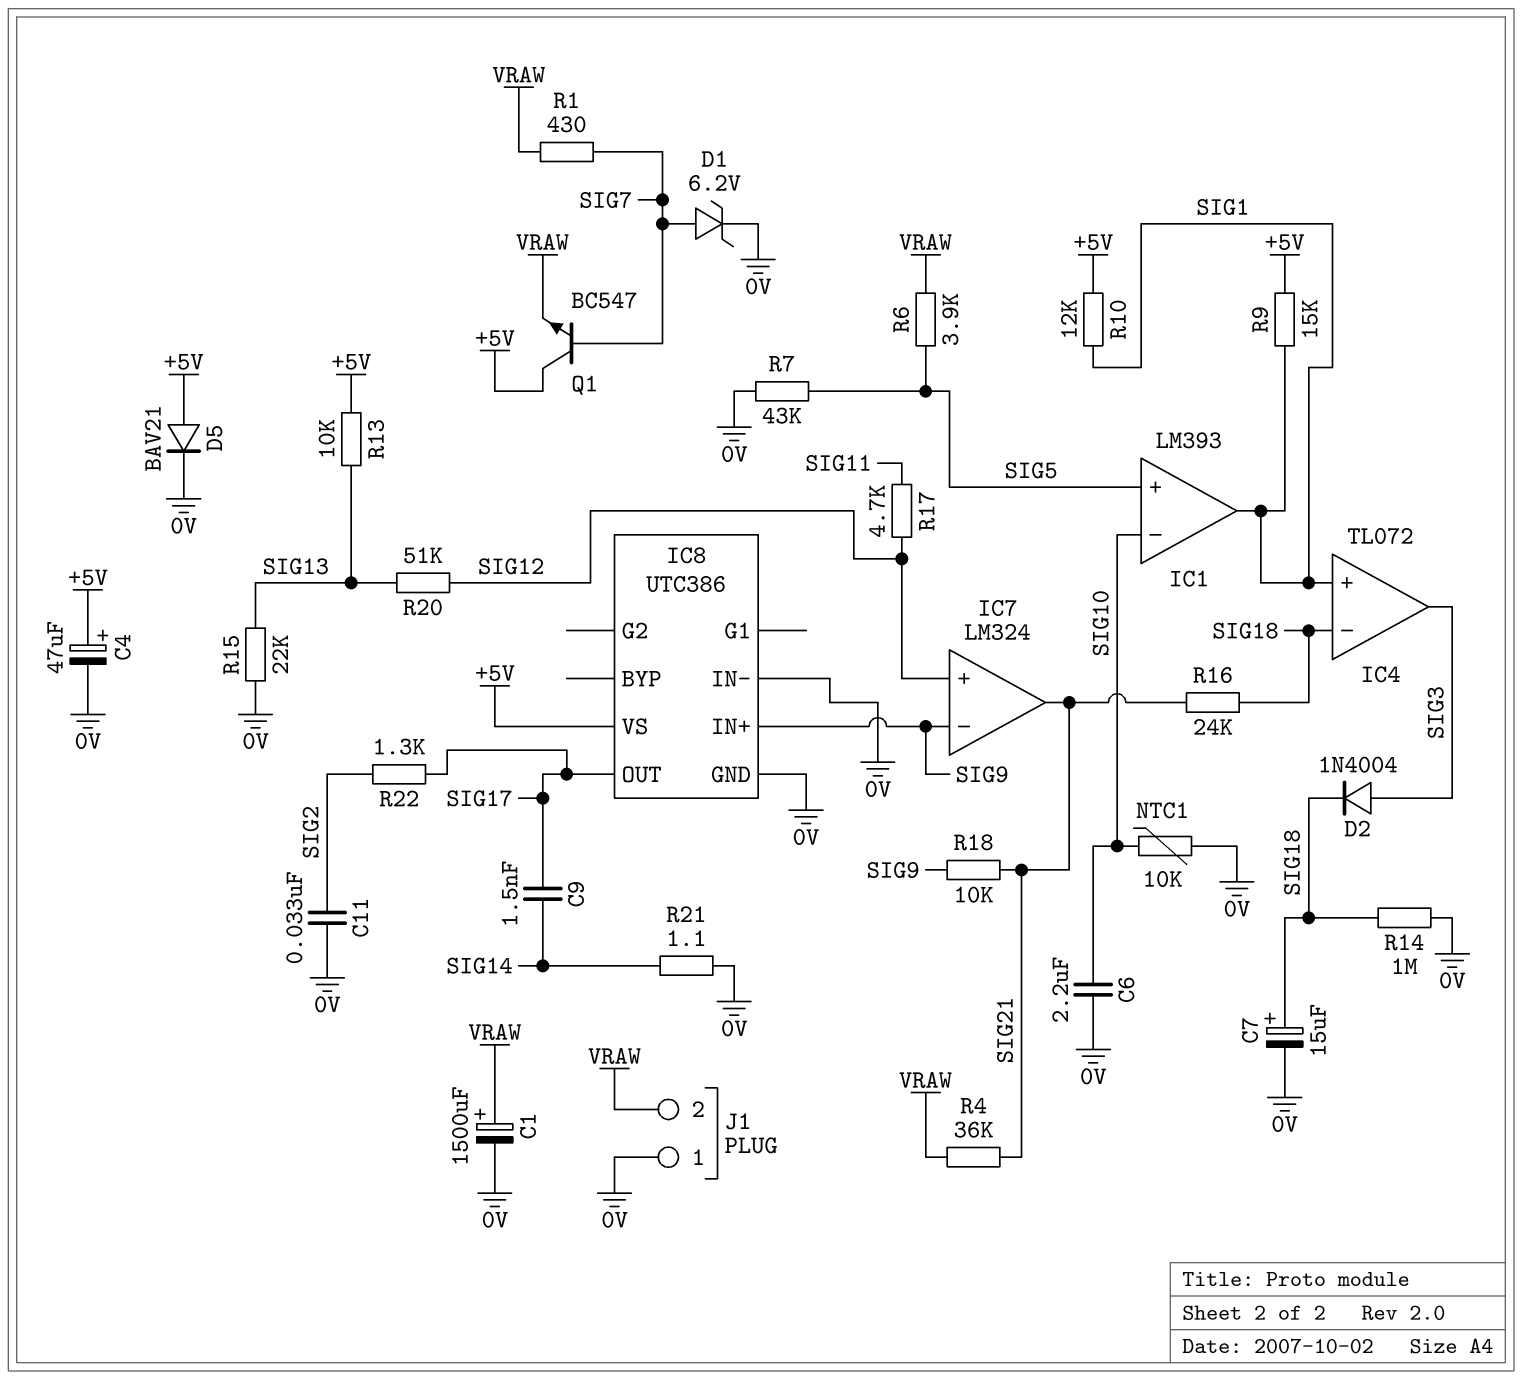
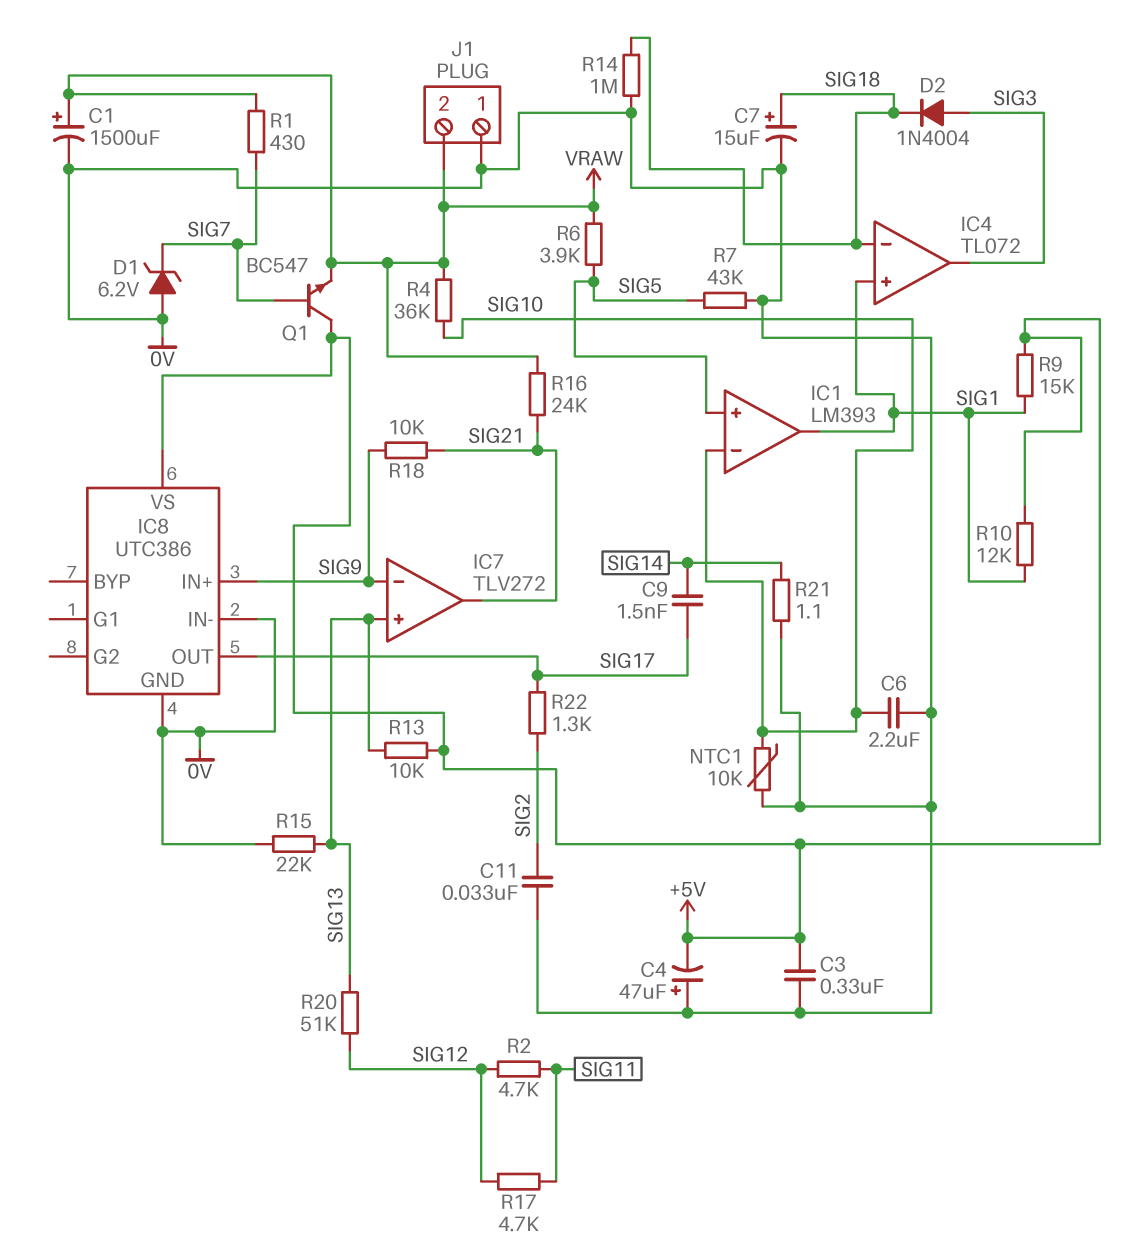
C3: none -> 330nF (+5V, 0V)
C4: 47uF (plus +5V, minus 0V) -> 47uF (plus 0V, minus +5V)
D1: zener 6.2V (A SIG7, K 0V) -> zener 6.2V (A 0V, K SIG7)
D5: diode BAV21 (A +5V, K 0V) -> none
IC7: LM324 -> TLV272
IC7 pin in+: SIG12 -> SIG13
R2: none -> 4.7k (SIG11, SIG12)
R4: 36k (SIG21, VRAW) -> 36k (SIG10, VRAW)
R16: 24k (SIG18, SIG21) -> 24k (SIG21, VRAW)

